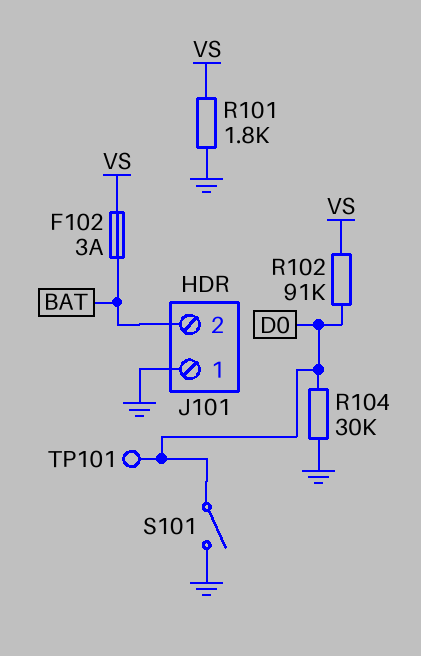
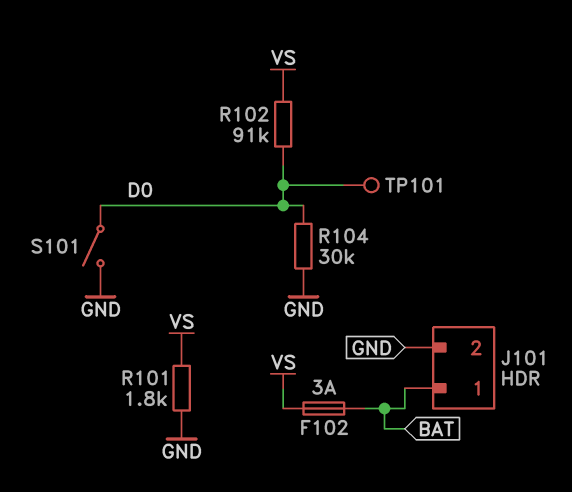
J101 pin 1: GND -> BAT
J101 pin 2: BAT -> GND

